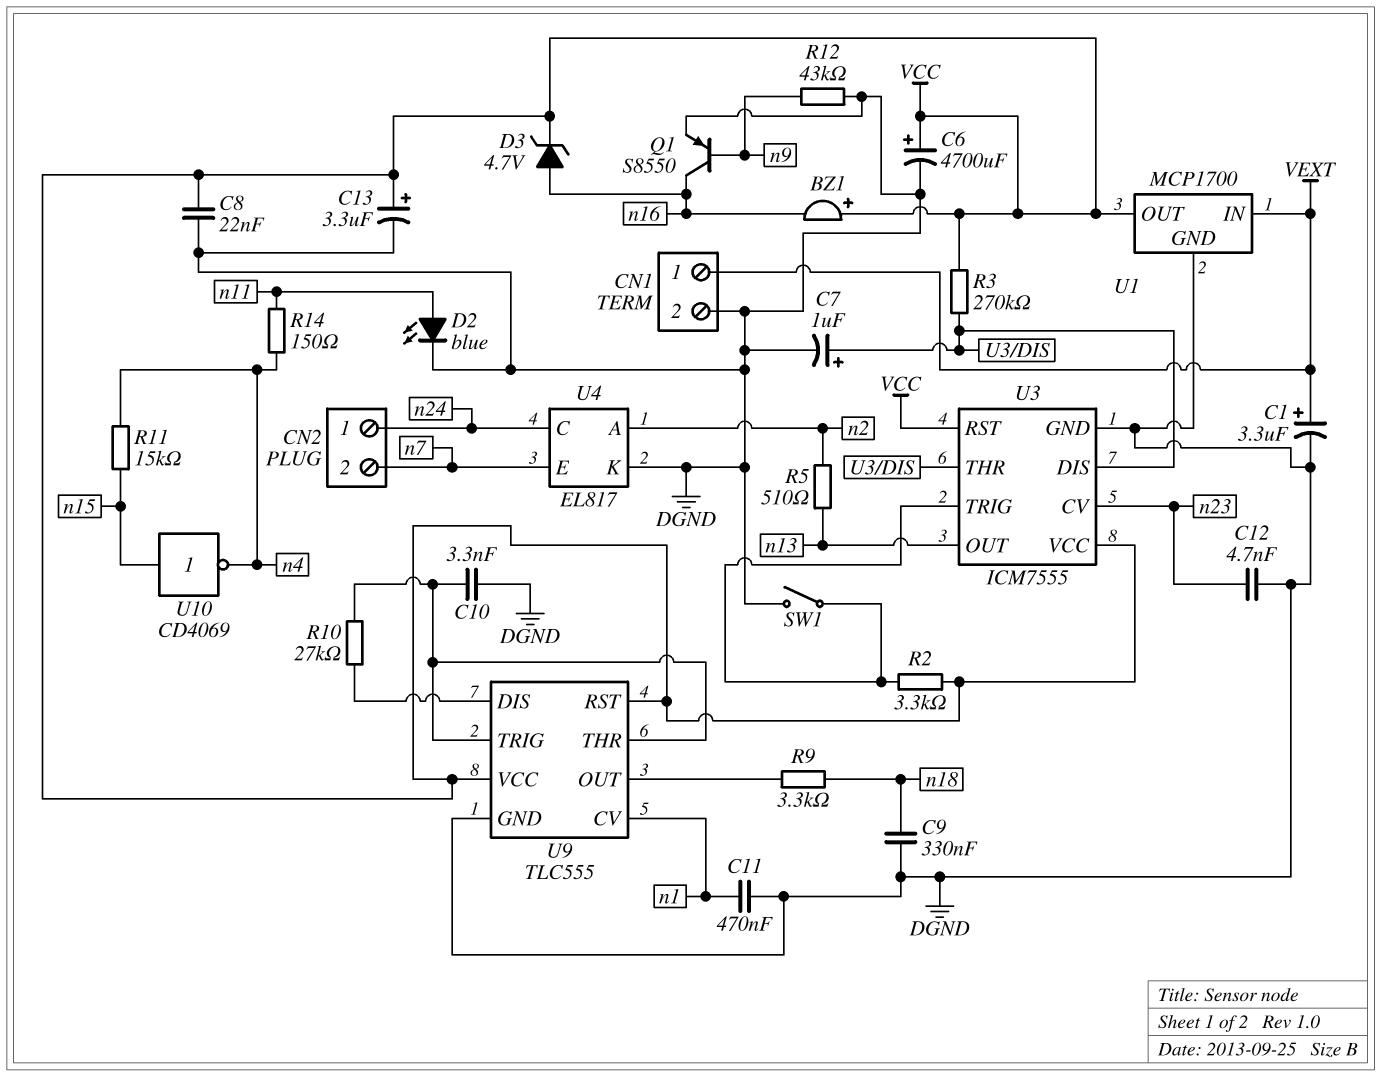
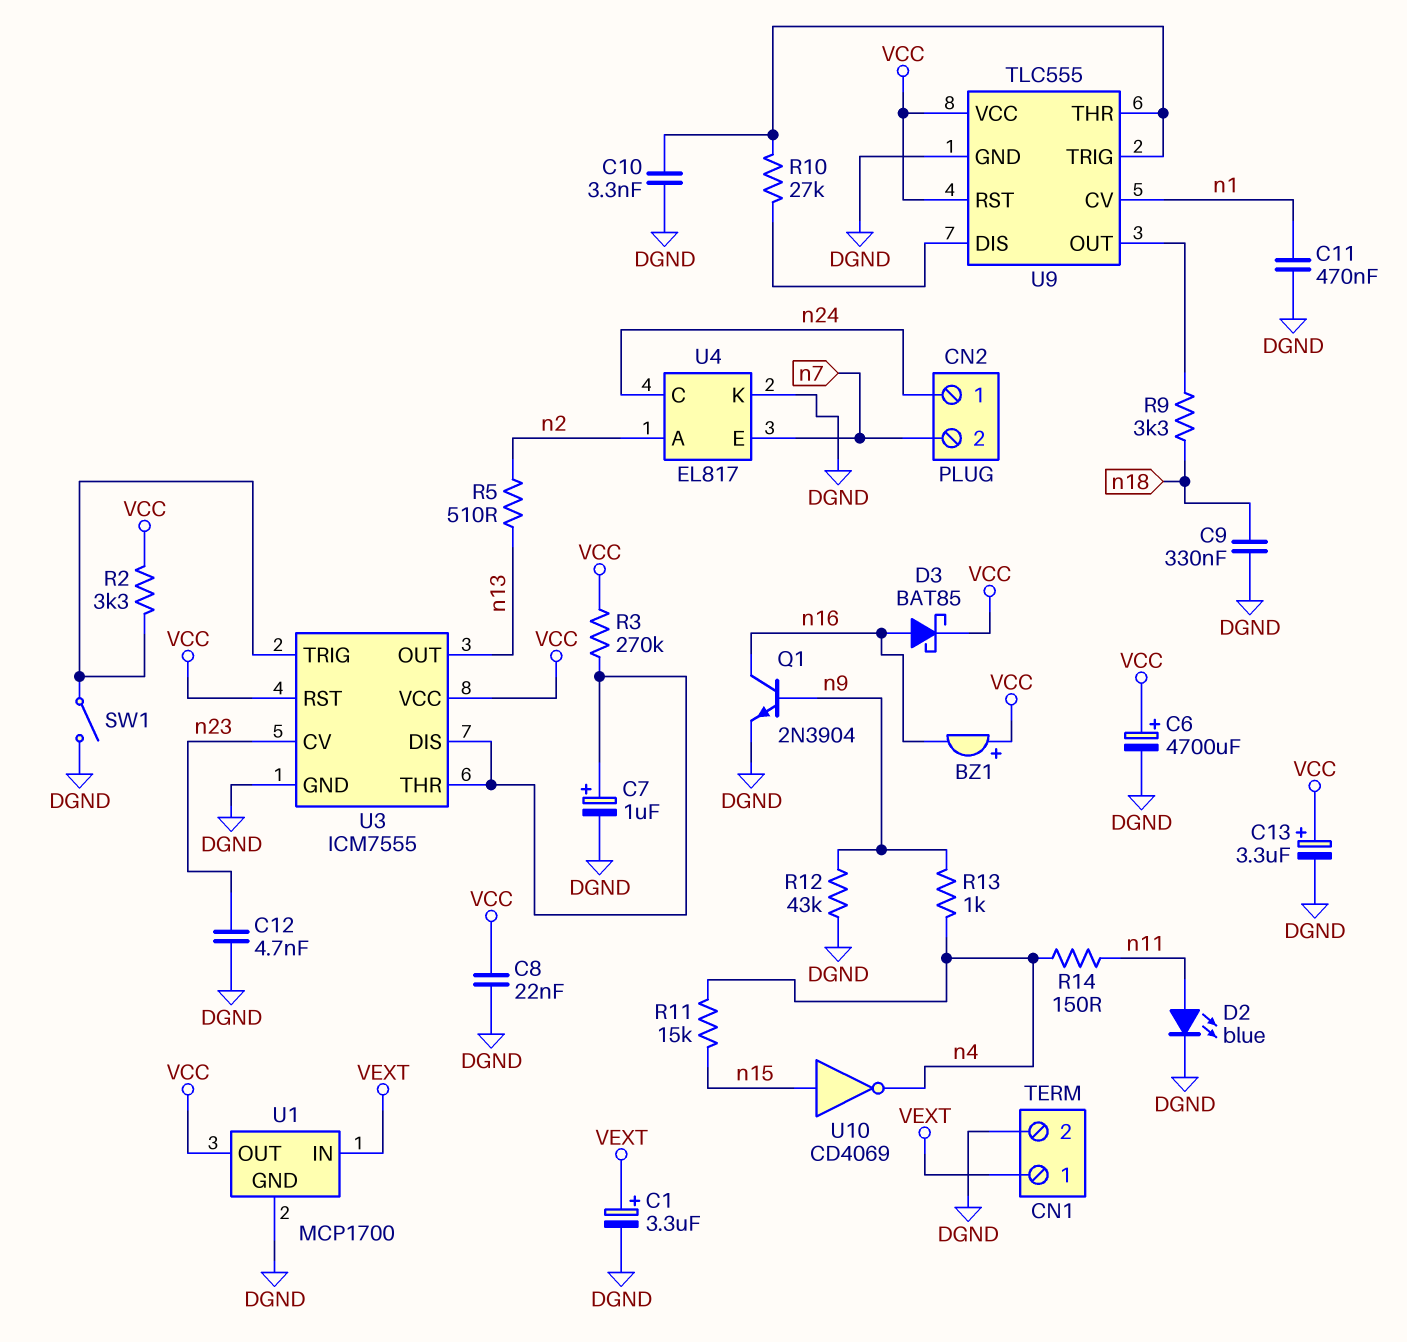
D3: zener 4.7V (A n16, K VCC) -> schottky BAT85 (A n16, K VCC)
Q1: PNP S8550 (B n9, C n16, E DGND) -> NPN 2N3904 (B n9, C n16, E DGND)
R13: none -> 1k (n4, n9)

